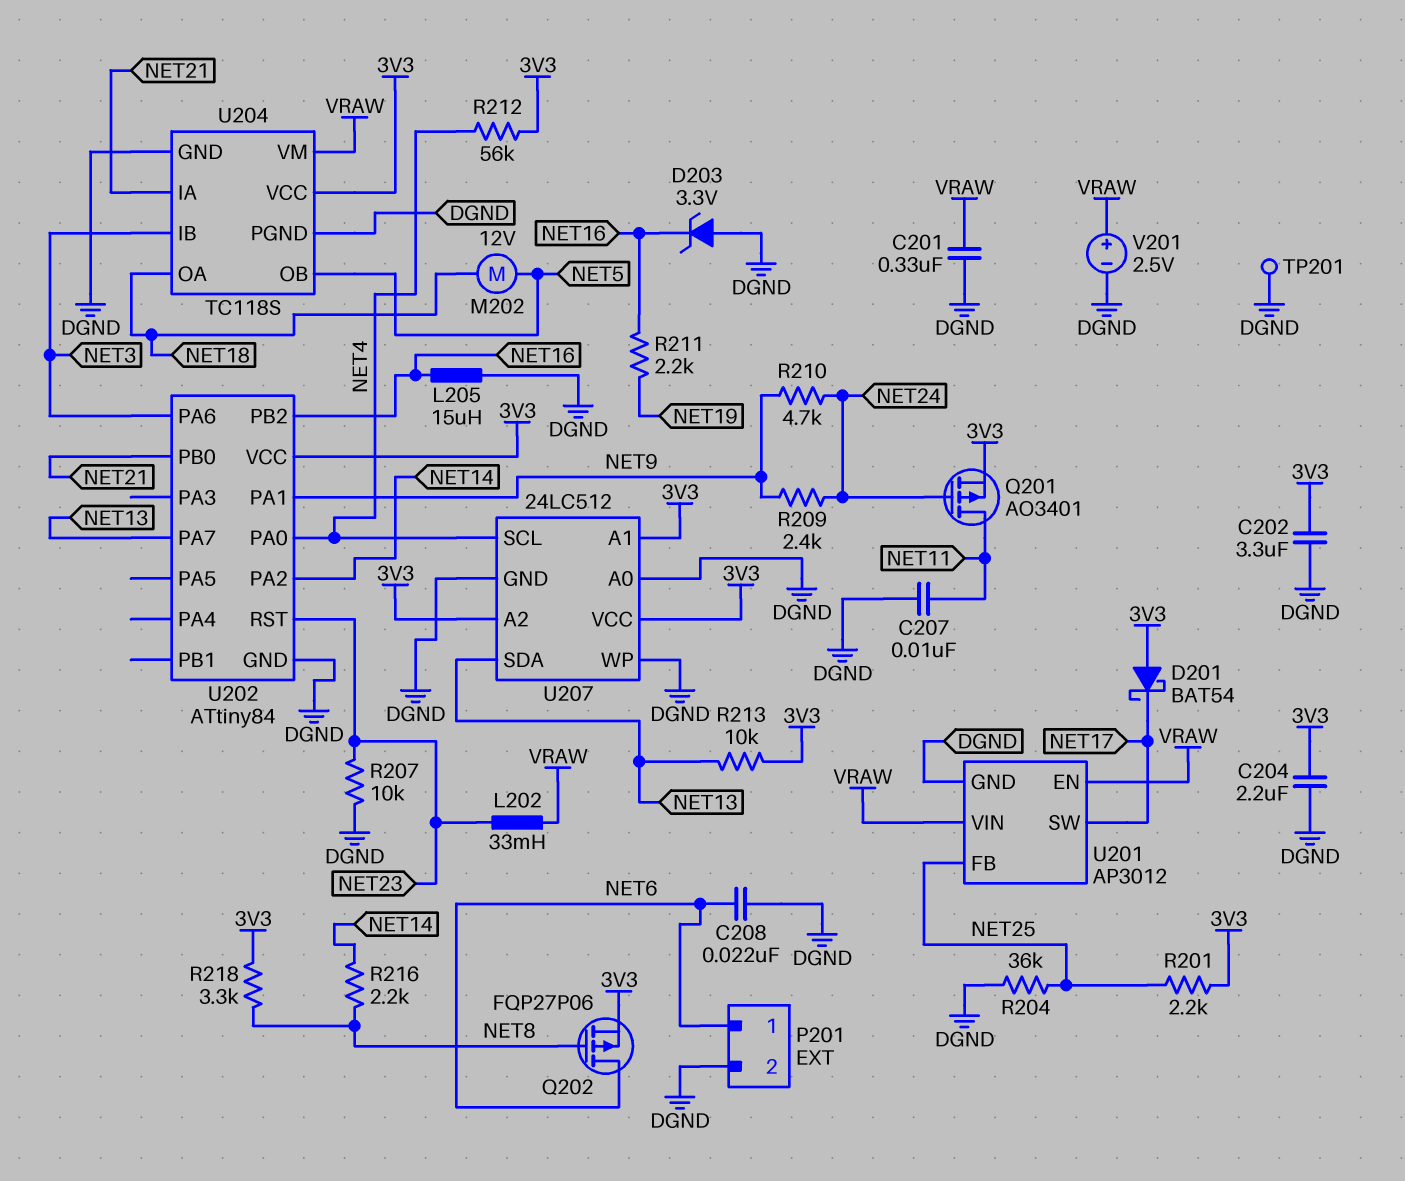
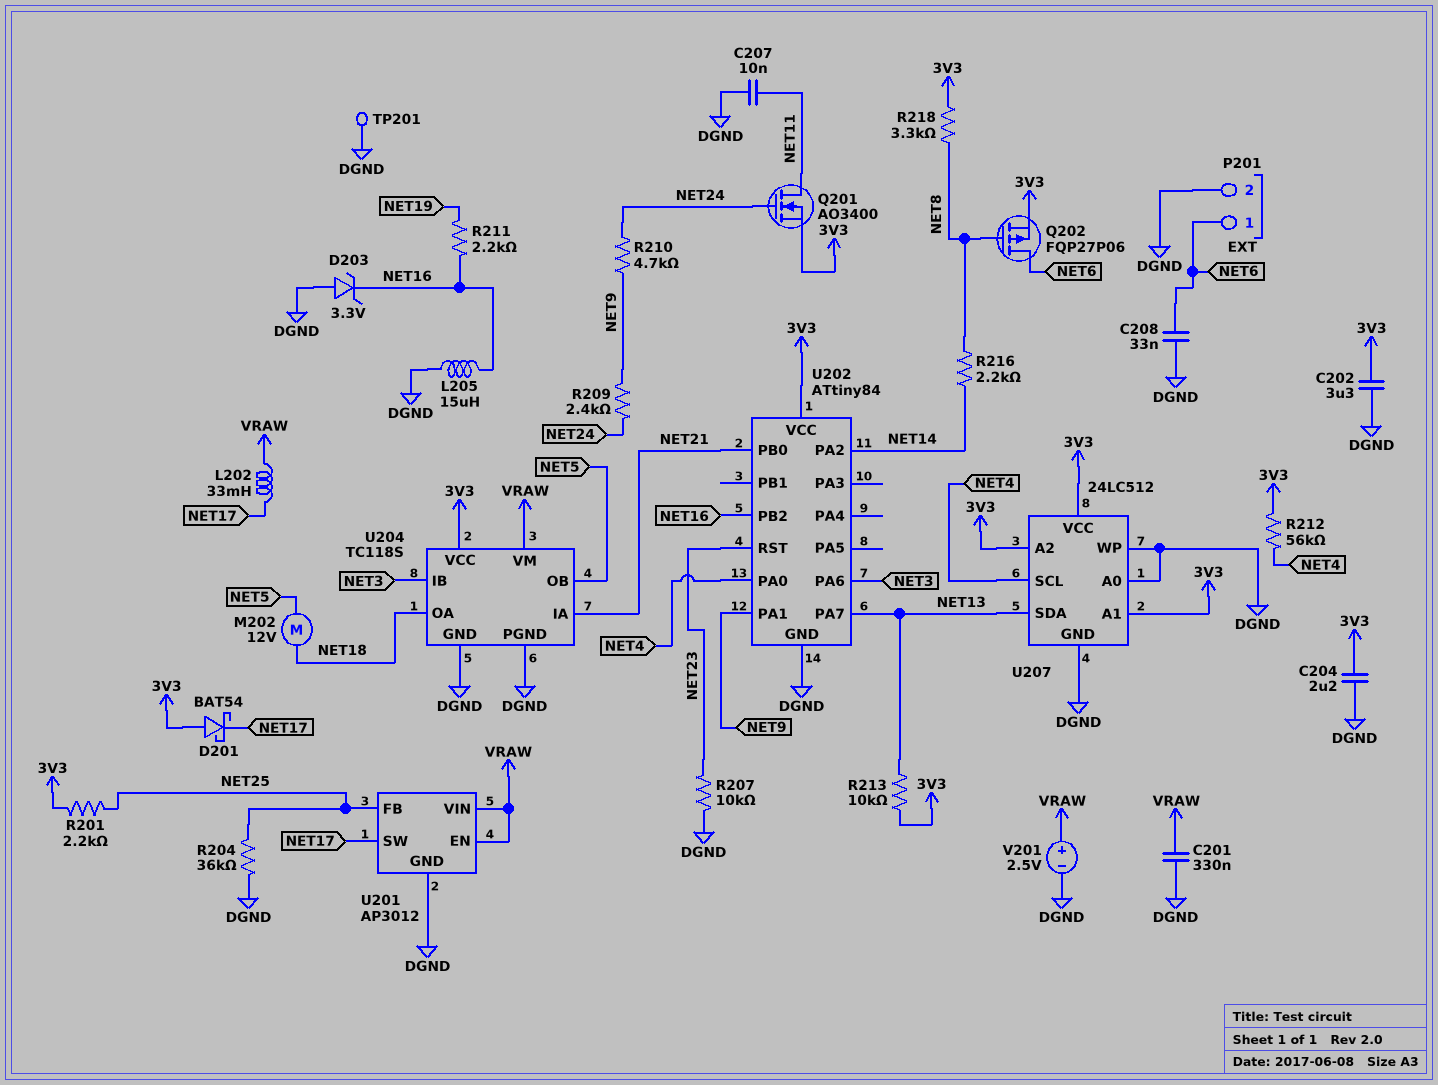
C208: 22nF (DGND, NET6) -> 33nF (DGND, NET6)
L202: 33mH (NET23, VRAW) -> 33mH (NET17, VRAW)
Q201: PMOS AO3401 (G NET24, D NET11, S 3V3) -> NMOS AO3400 (G NET24, D NET11, S 3V3)

